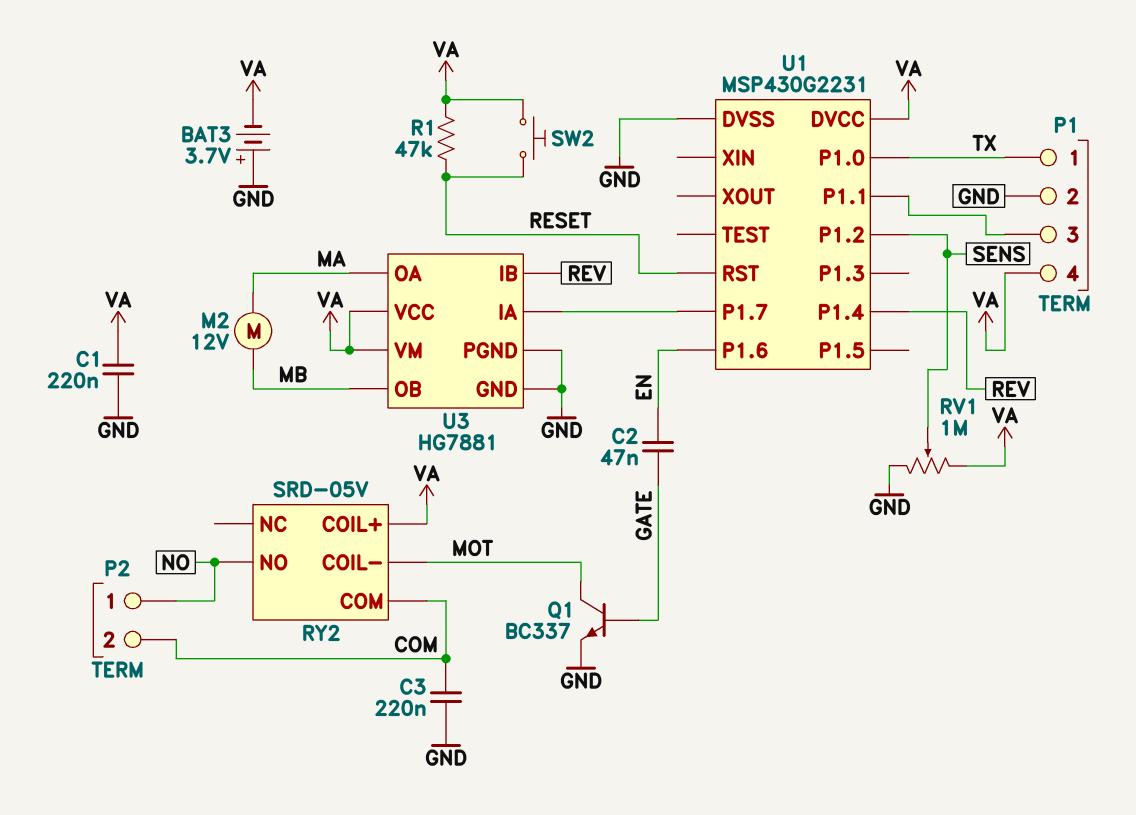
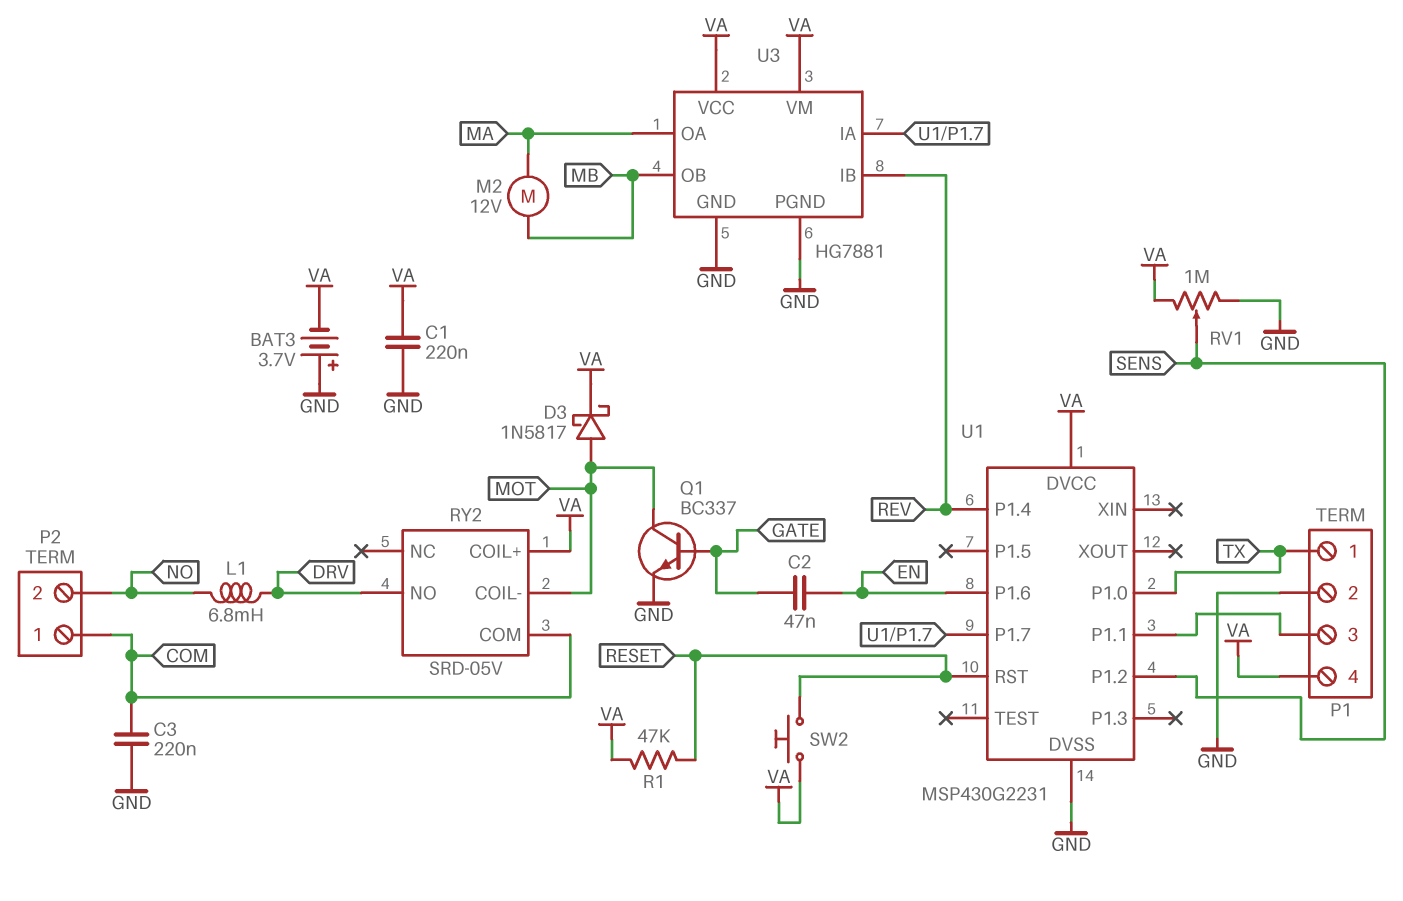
D3: none -> schottky 1N5817 (A MOT, K VA)
L1: none -> 6.8mH (DRV, NO)
P2 pin 1: NO -> COM
P2 pin 2: COM -> NO
RY2 pin NO: NO -> DRV

